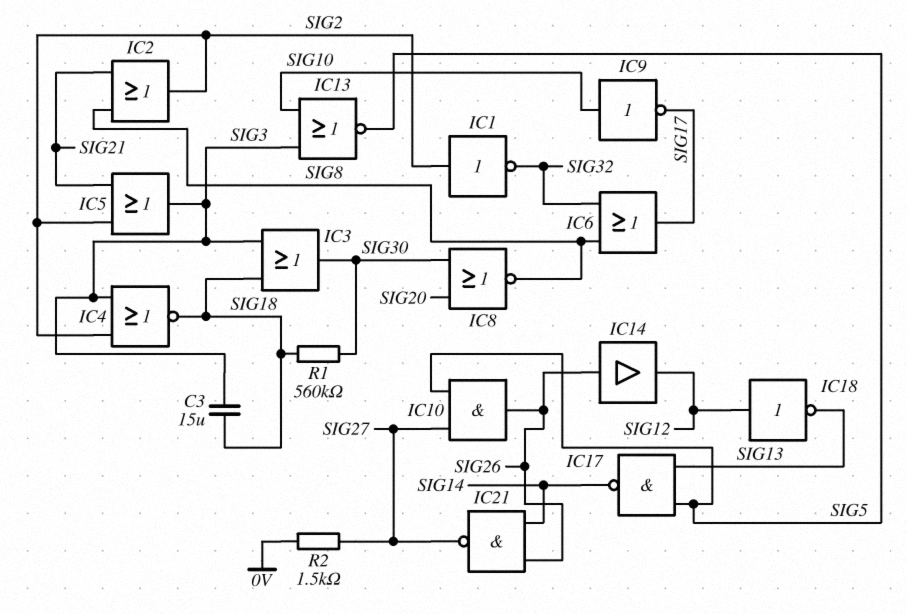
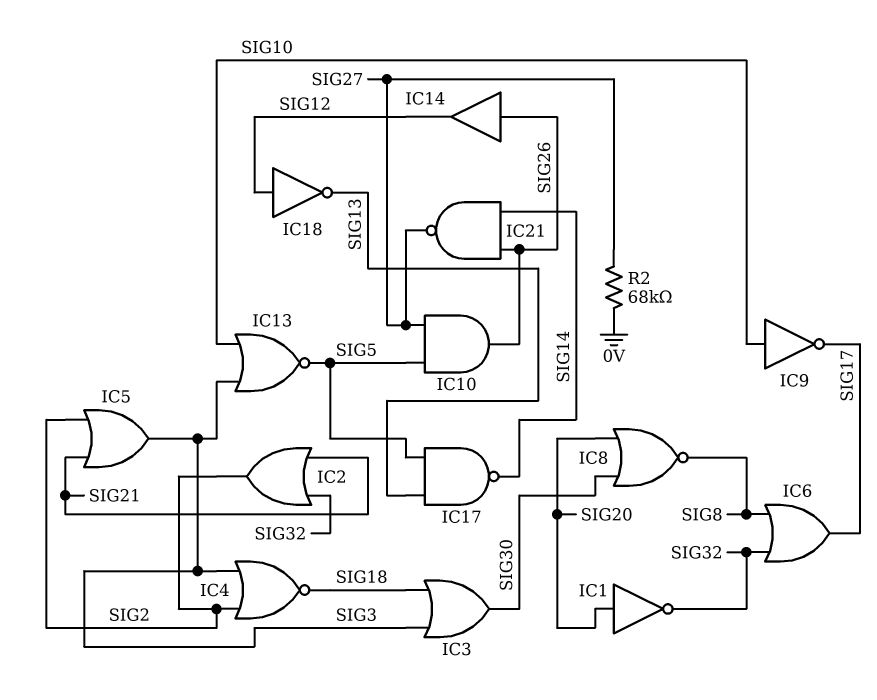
C3: 15uF (SIG3, SIG18) -> none
IC1: NOT (in SIG2, out SIG32) -> NOT (in SIG20, out SIG32)
IC2: OR (in SIG8, in SIG21, out SIG2) -> OR (in SIG21, in SIG32, out SIG2)
R1: 560k (SIG18, SIG30) -> none
R2: 1.5k (0V, SIG27) -> 68k (0V, SIG27)

